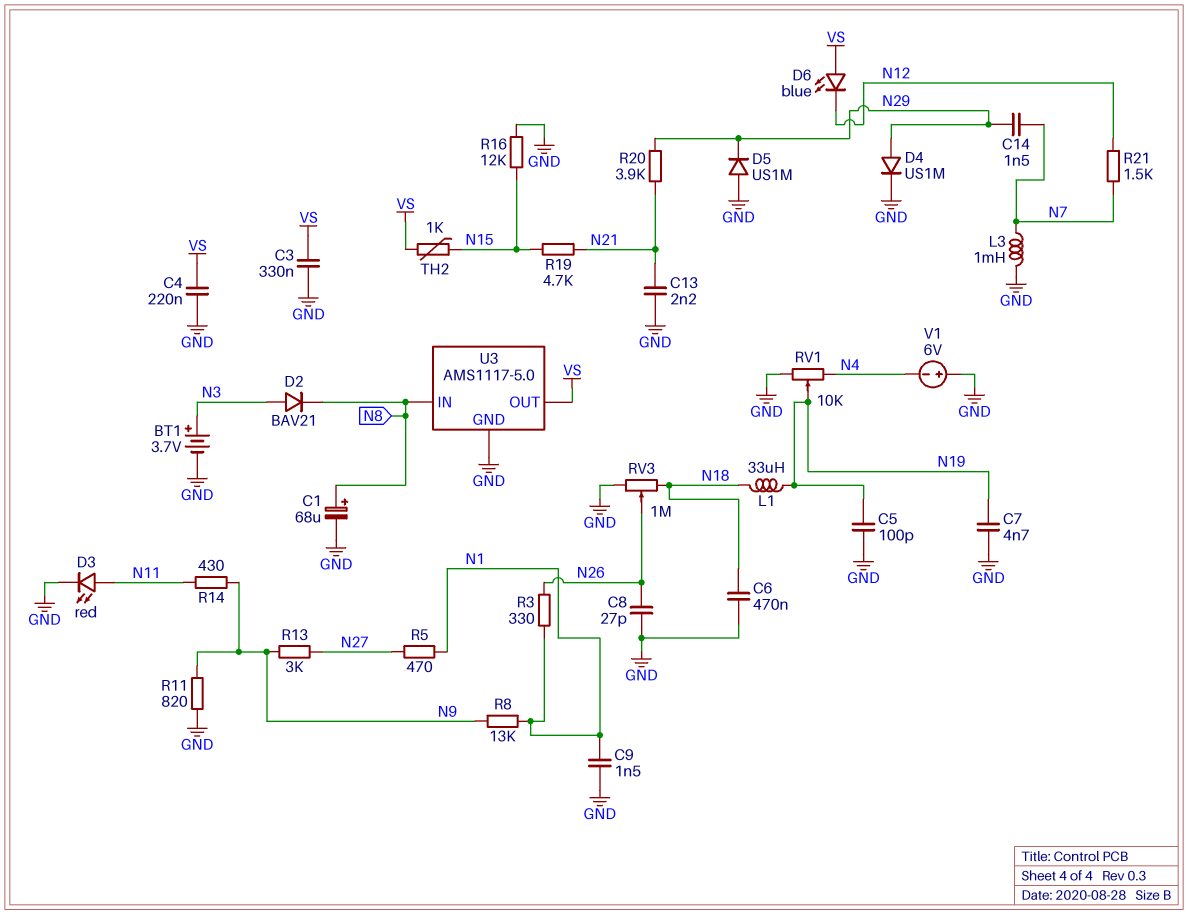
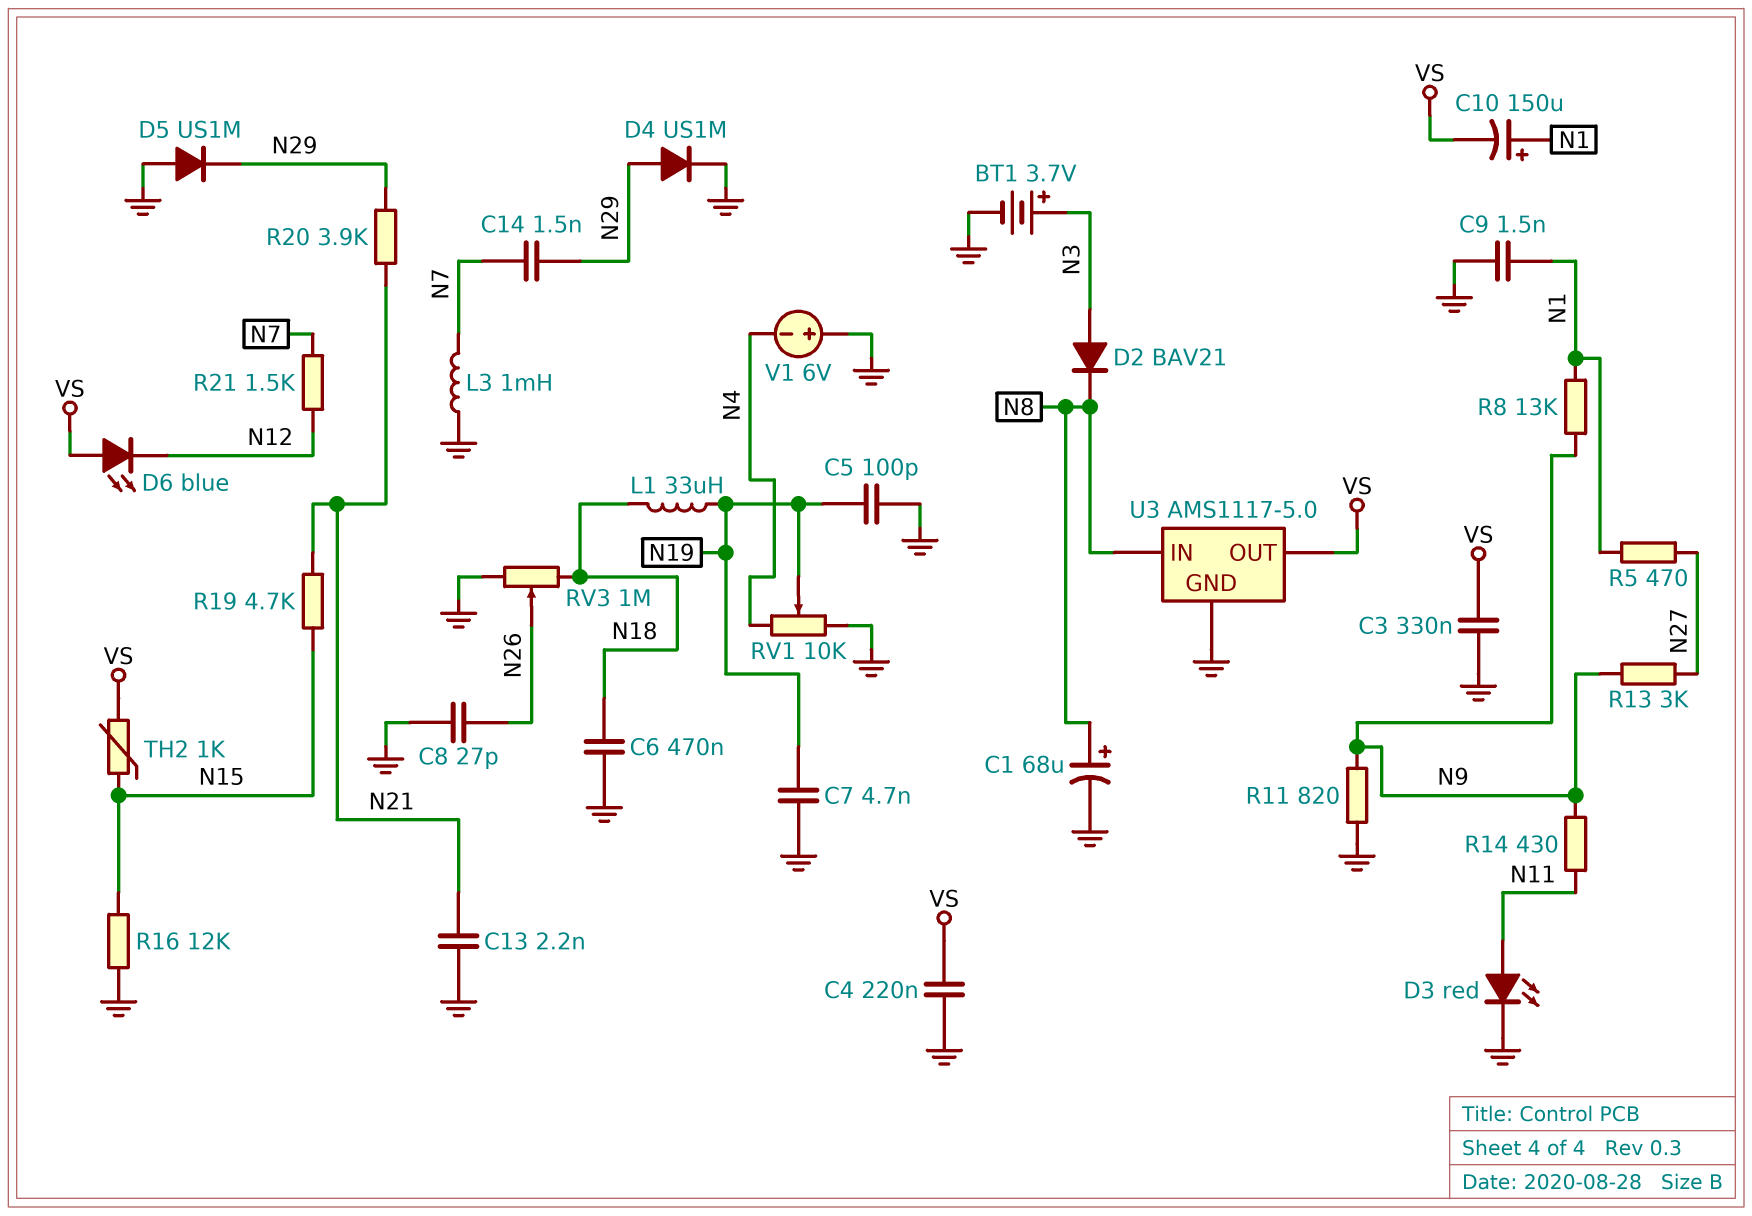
C10: none -> 150uF (plus N1, minus VS)
R3: 330 (N1, N26) -> none

